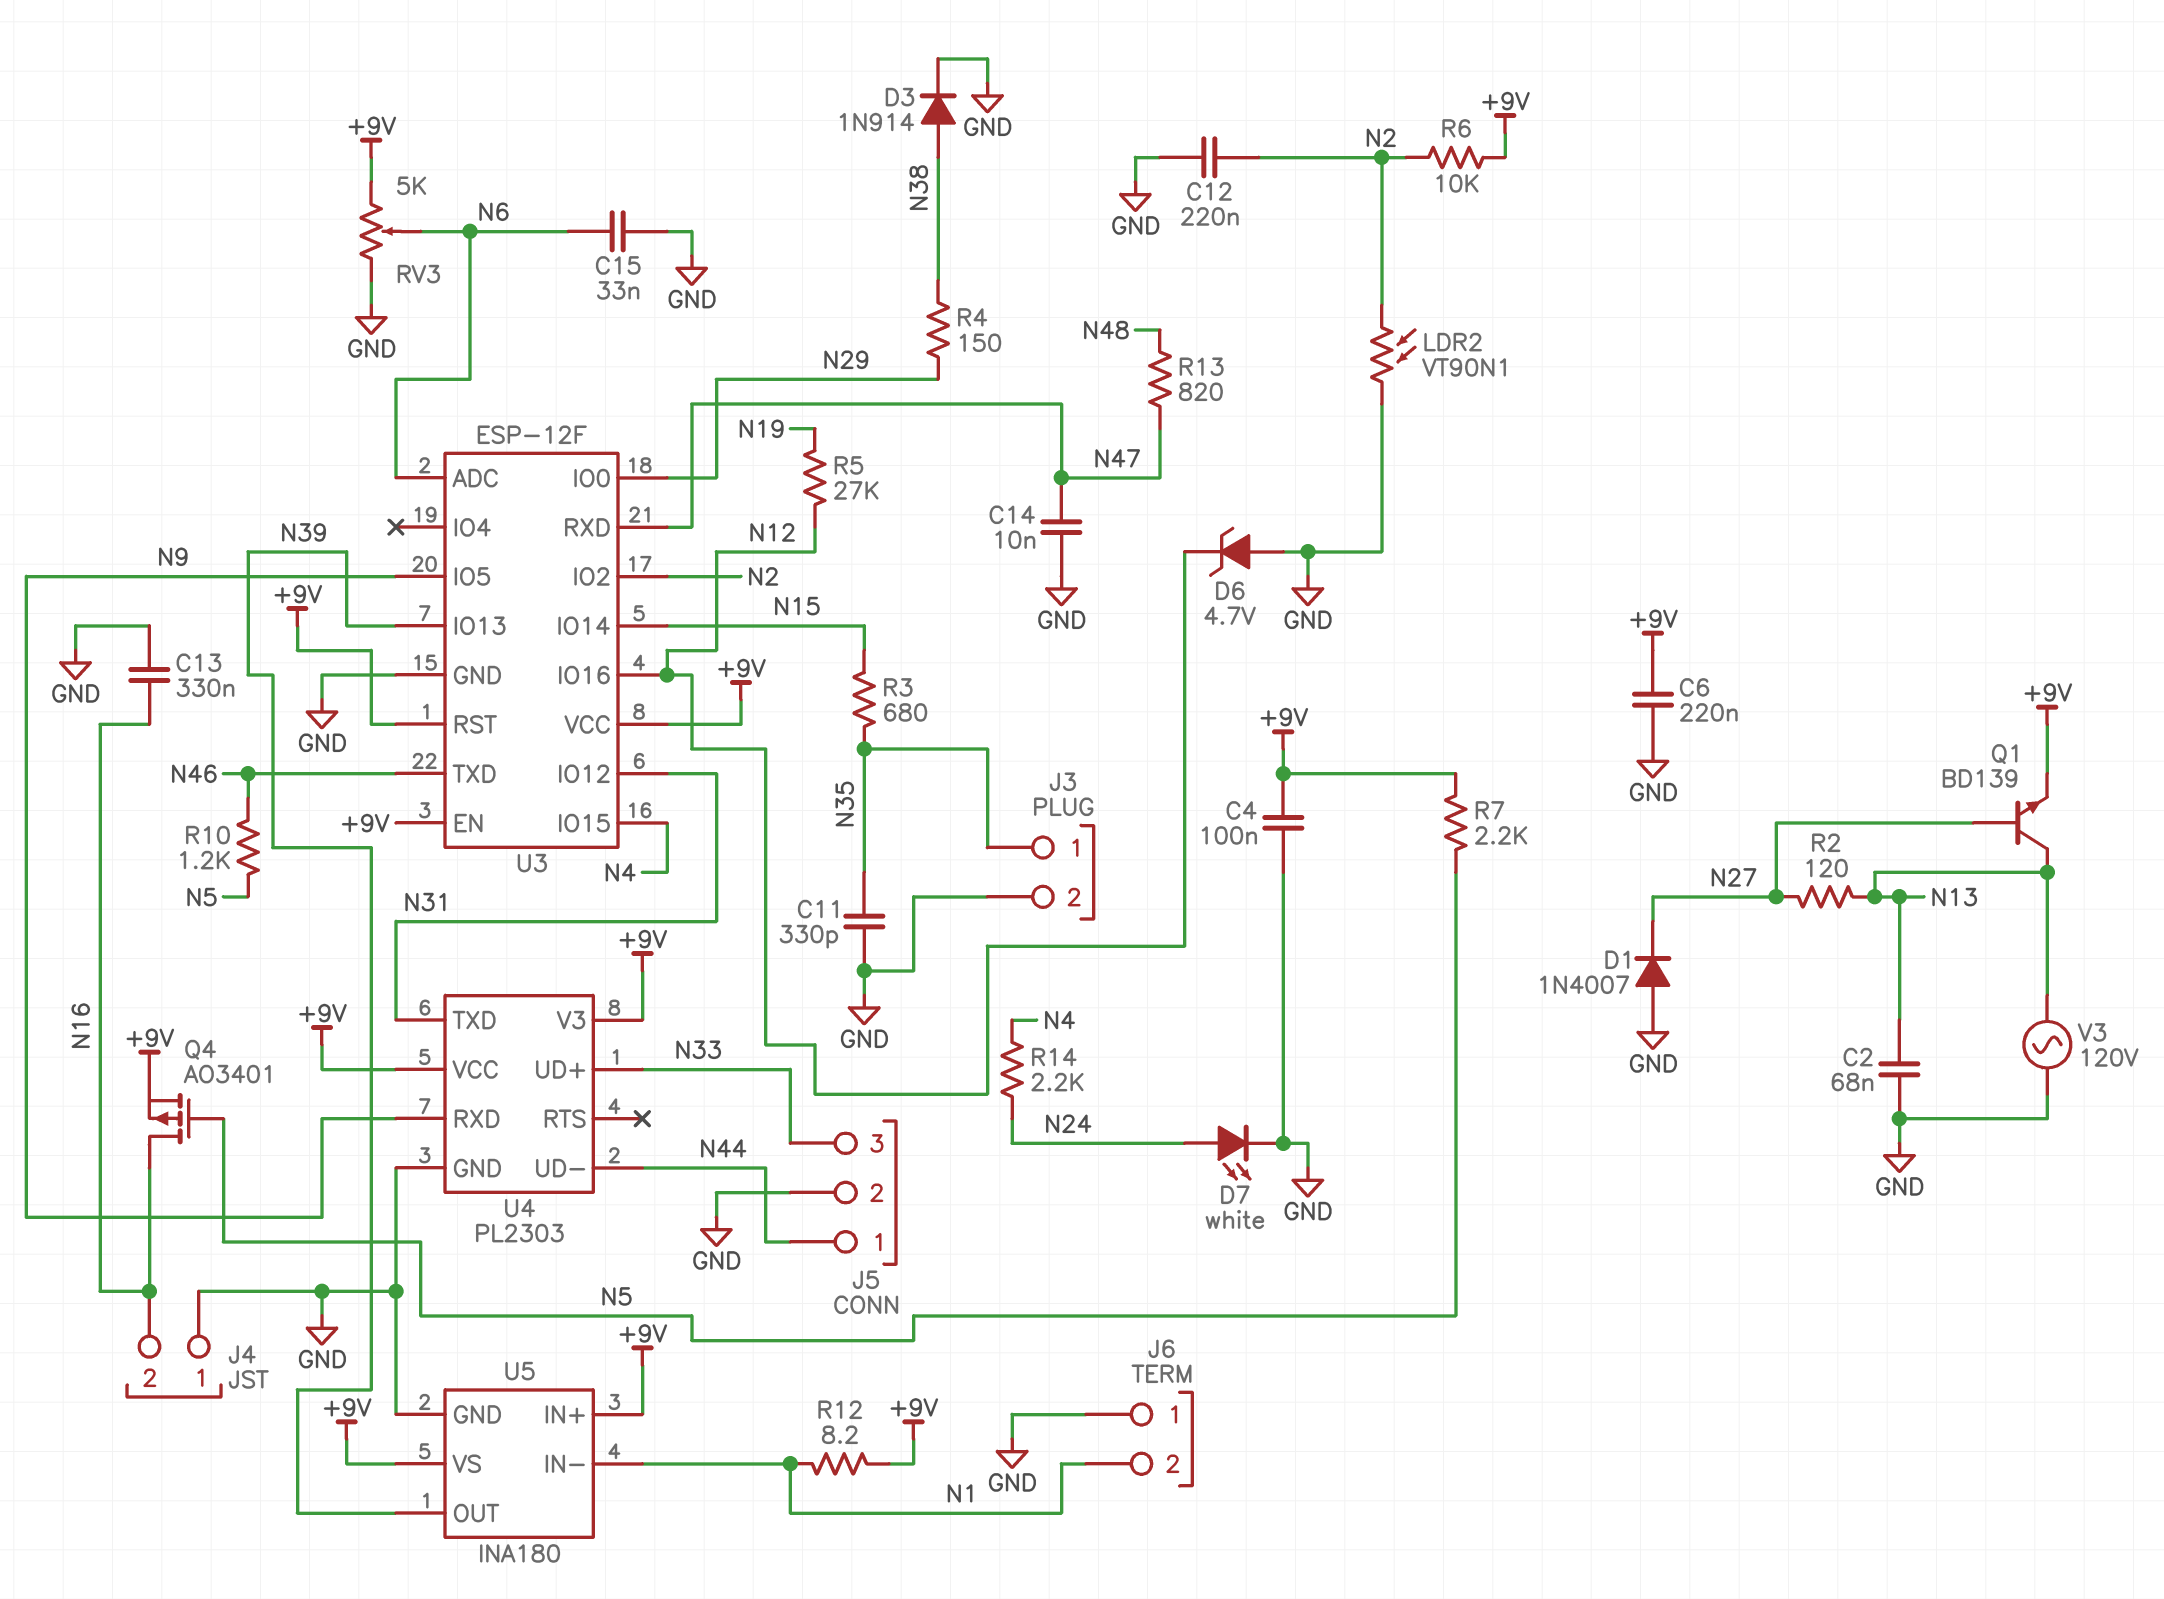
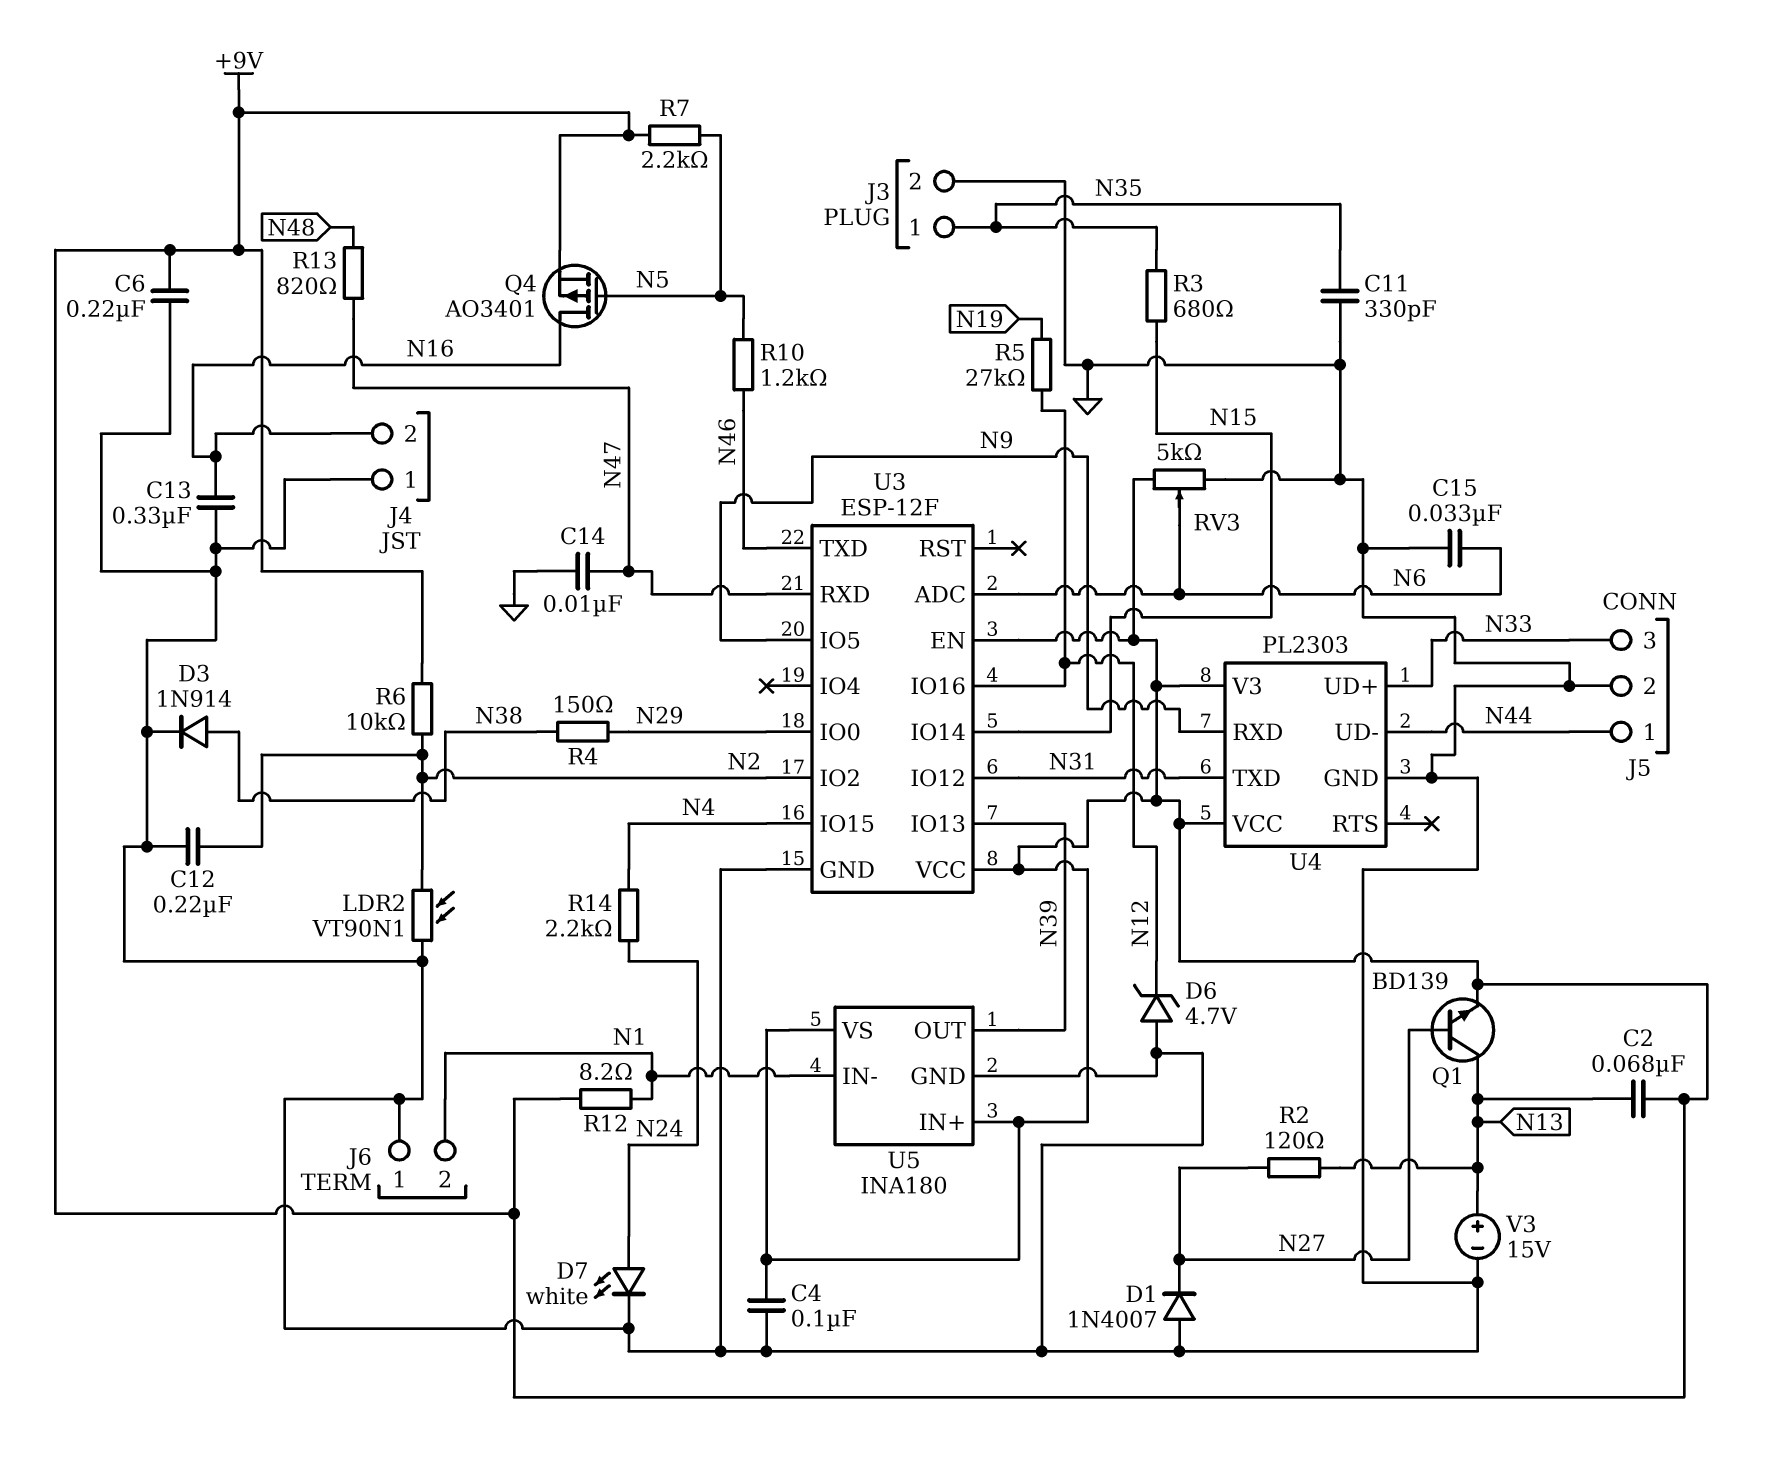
C2: 68nF (GND, N13) -> 68nF (+9V, N13)
U3 pin RST: +9V -> none
V3: AC 120V (GND, N13) -> 15V (plus N13, minus GND)

